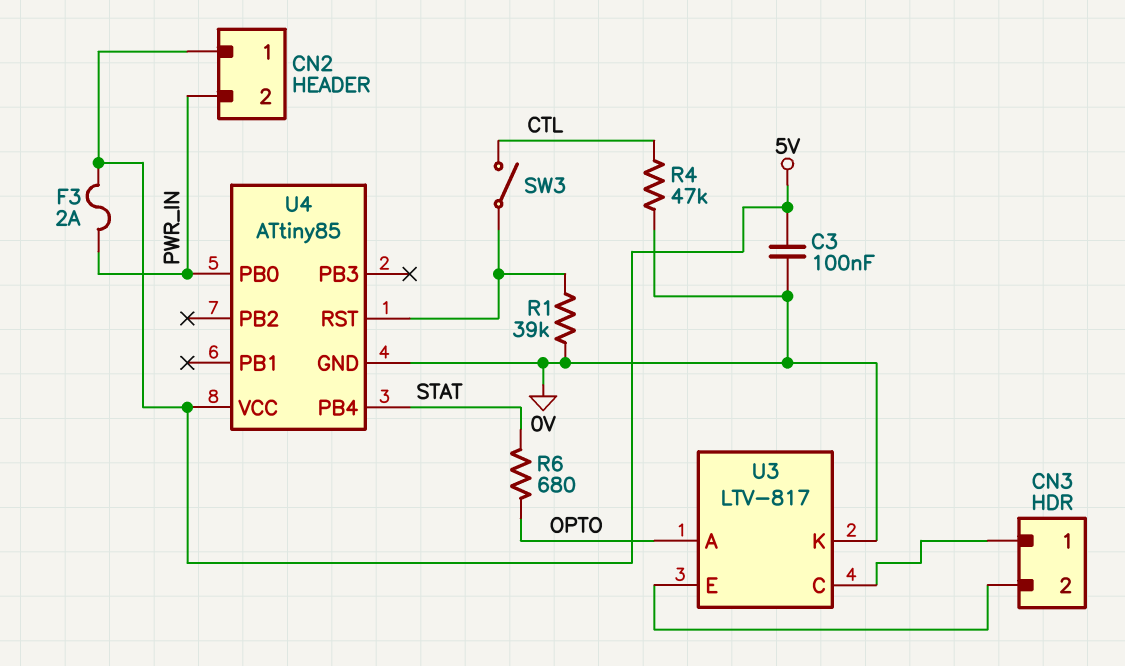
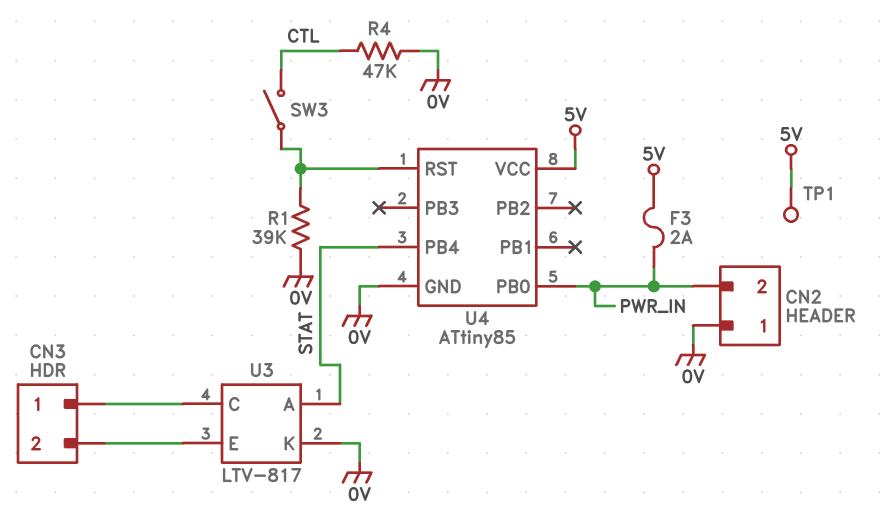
C3: 100nF (0V, 5V) -> none
CN2 pin 1: 5V -> 0V
R6: 680 (OPTO, STAT) -> none
TP1: none -> test point (5V)
U3 pin A: OPTO -> STAT

